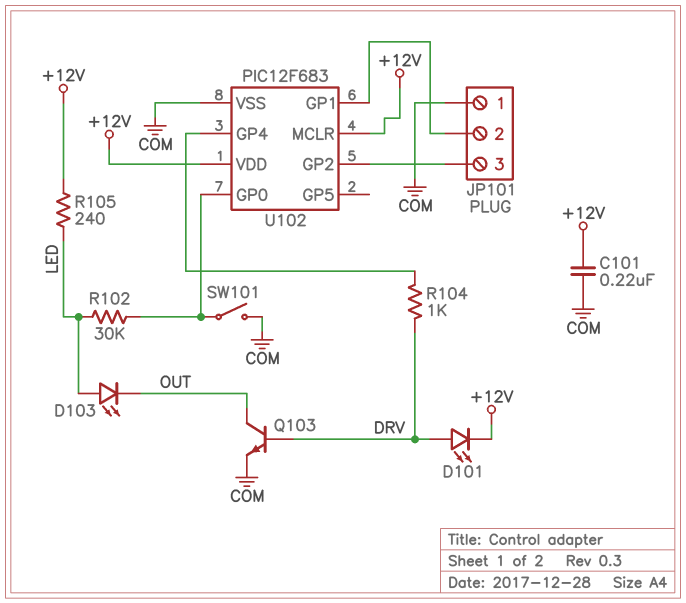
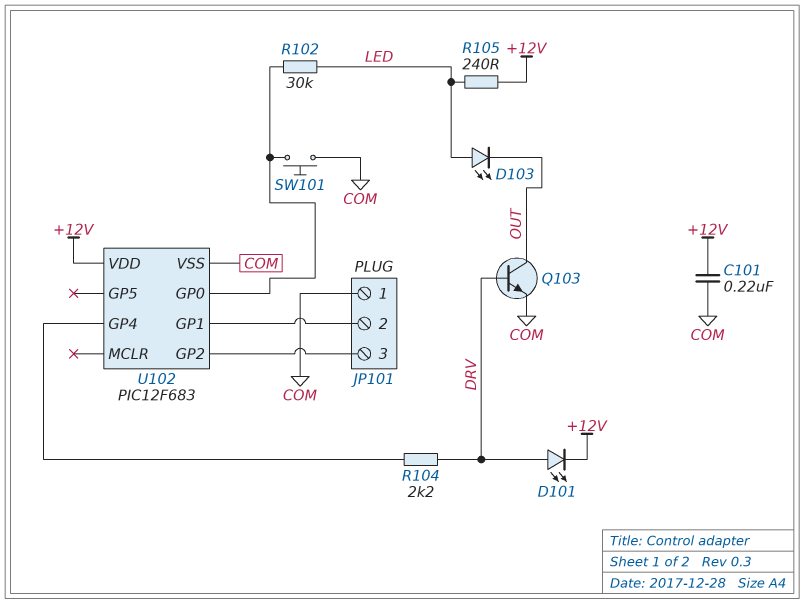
R104: 1k (DRV, U102/GP4) -> 2.2k (DRV, U102/GP4)
SW101: switch (COM, U102/GP0) -> button (COM, U102/GP0)
U102 pin MCLR: +12V -> none

